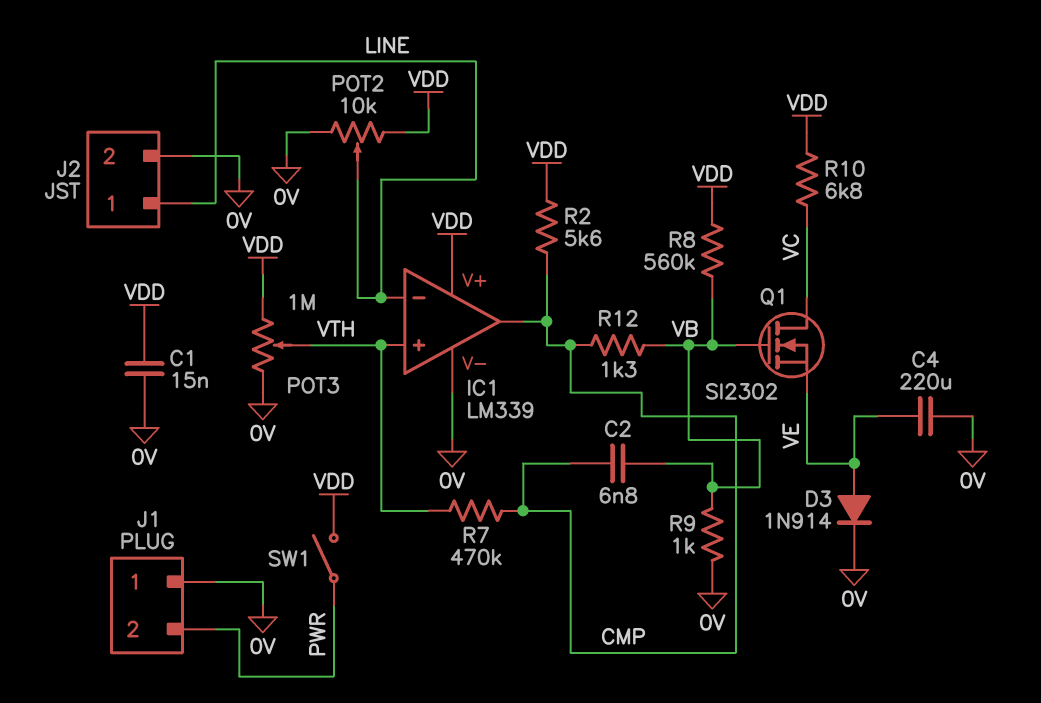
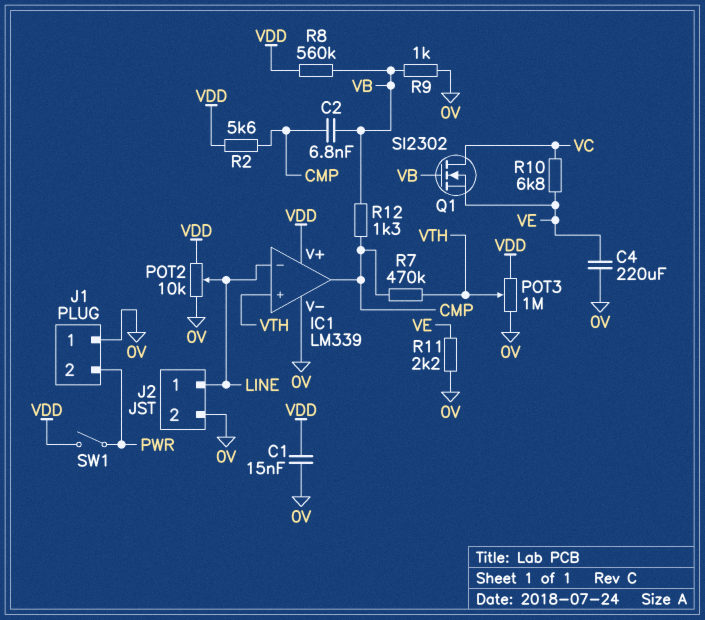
D3: diode 1N914 (A VE, K 0V) -> none
R10: 6.8k (VC, VDD) -> 6.8k (VC, VE)
R11: none -> 2.2k (0V, VE)

